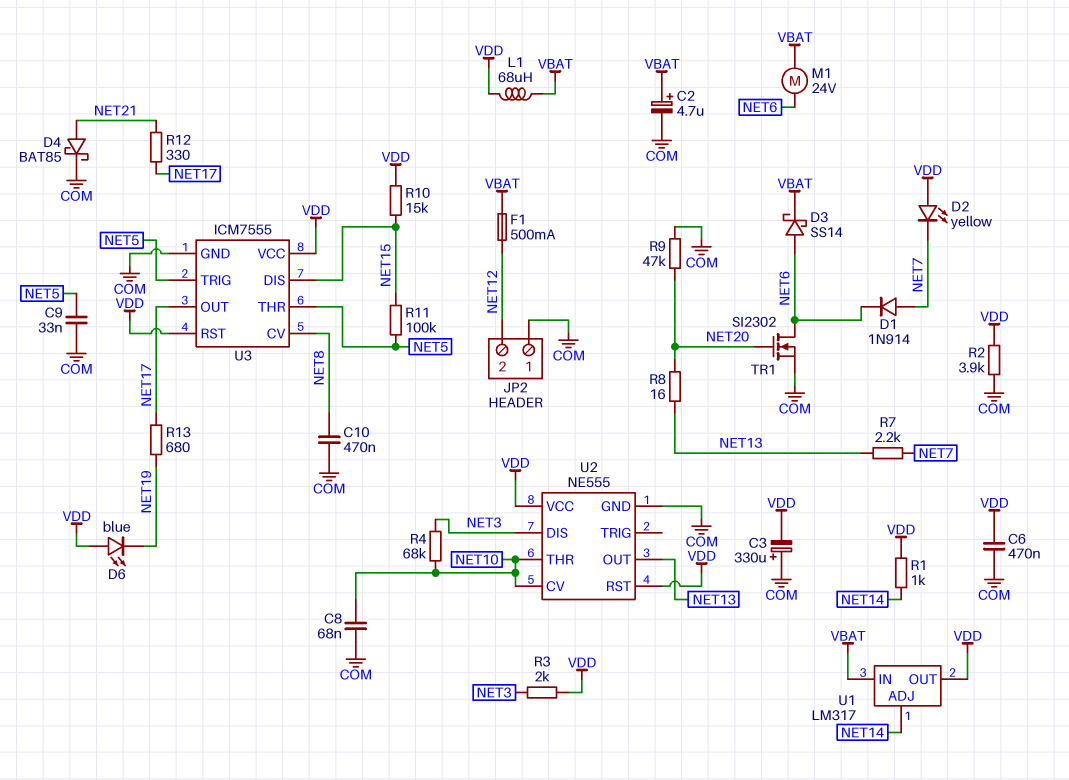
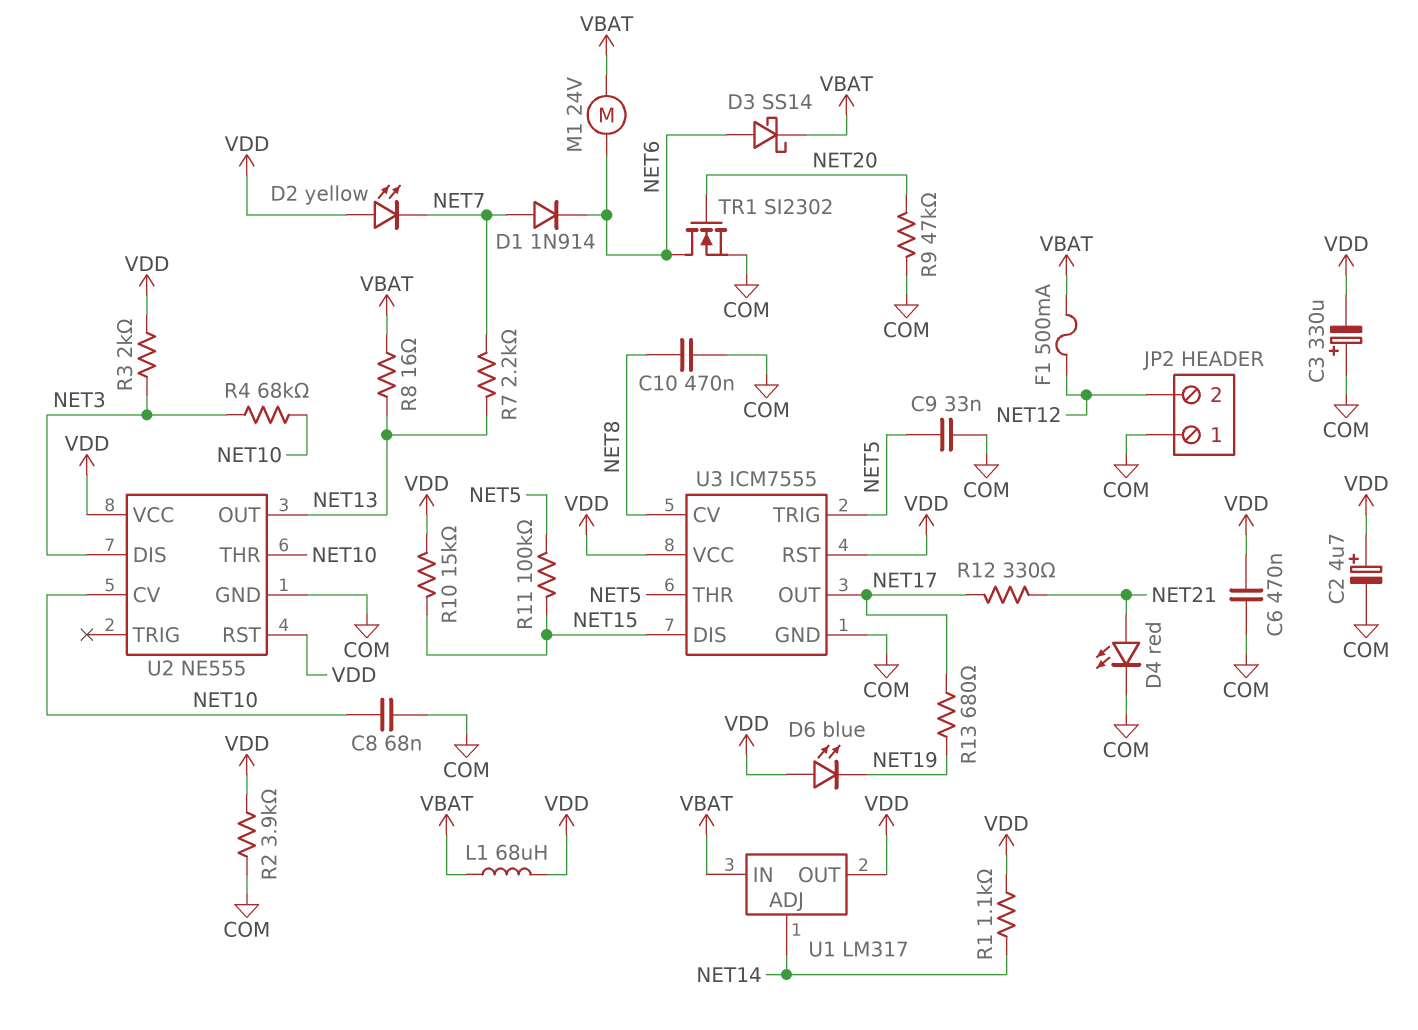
C2: 4.7uF (plus VBAT, minus COM) -> 4.7uF (plus VDD, minus COM)
D4: schottky BAT85 (A NET21, K COM) -> LED red (A NET21, K COM)
R1: 1k (NET14, VDD) -> 1.1k (NET14, VDD)
R8: 16 (NET13, NET20) -> 16 (NET13, VBAT)

